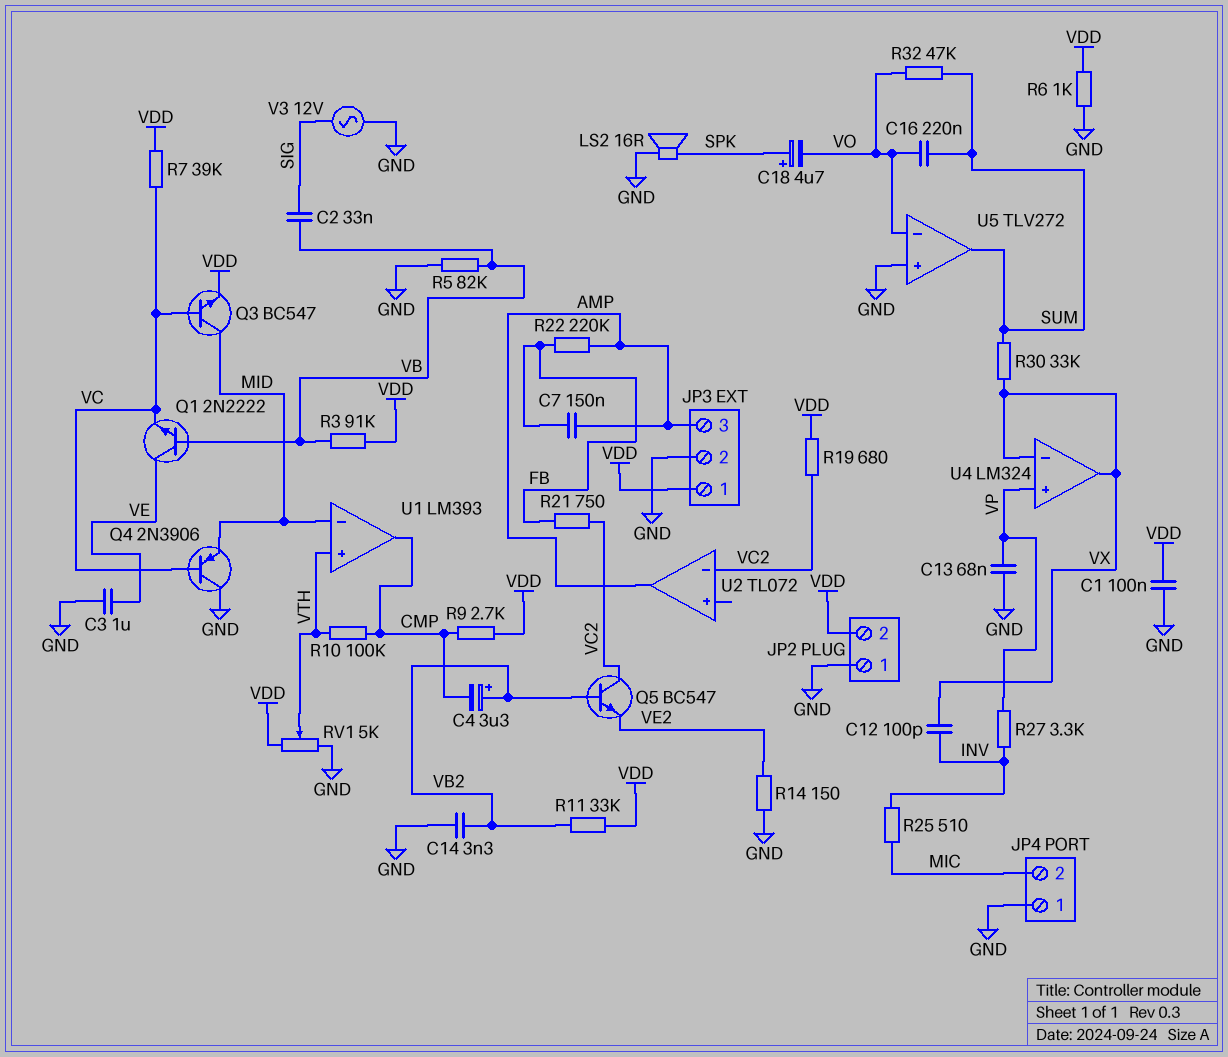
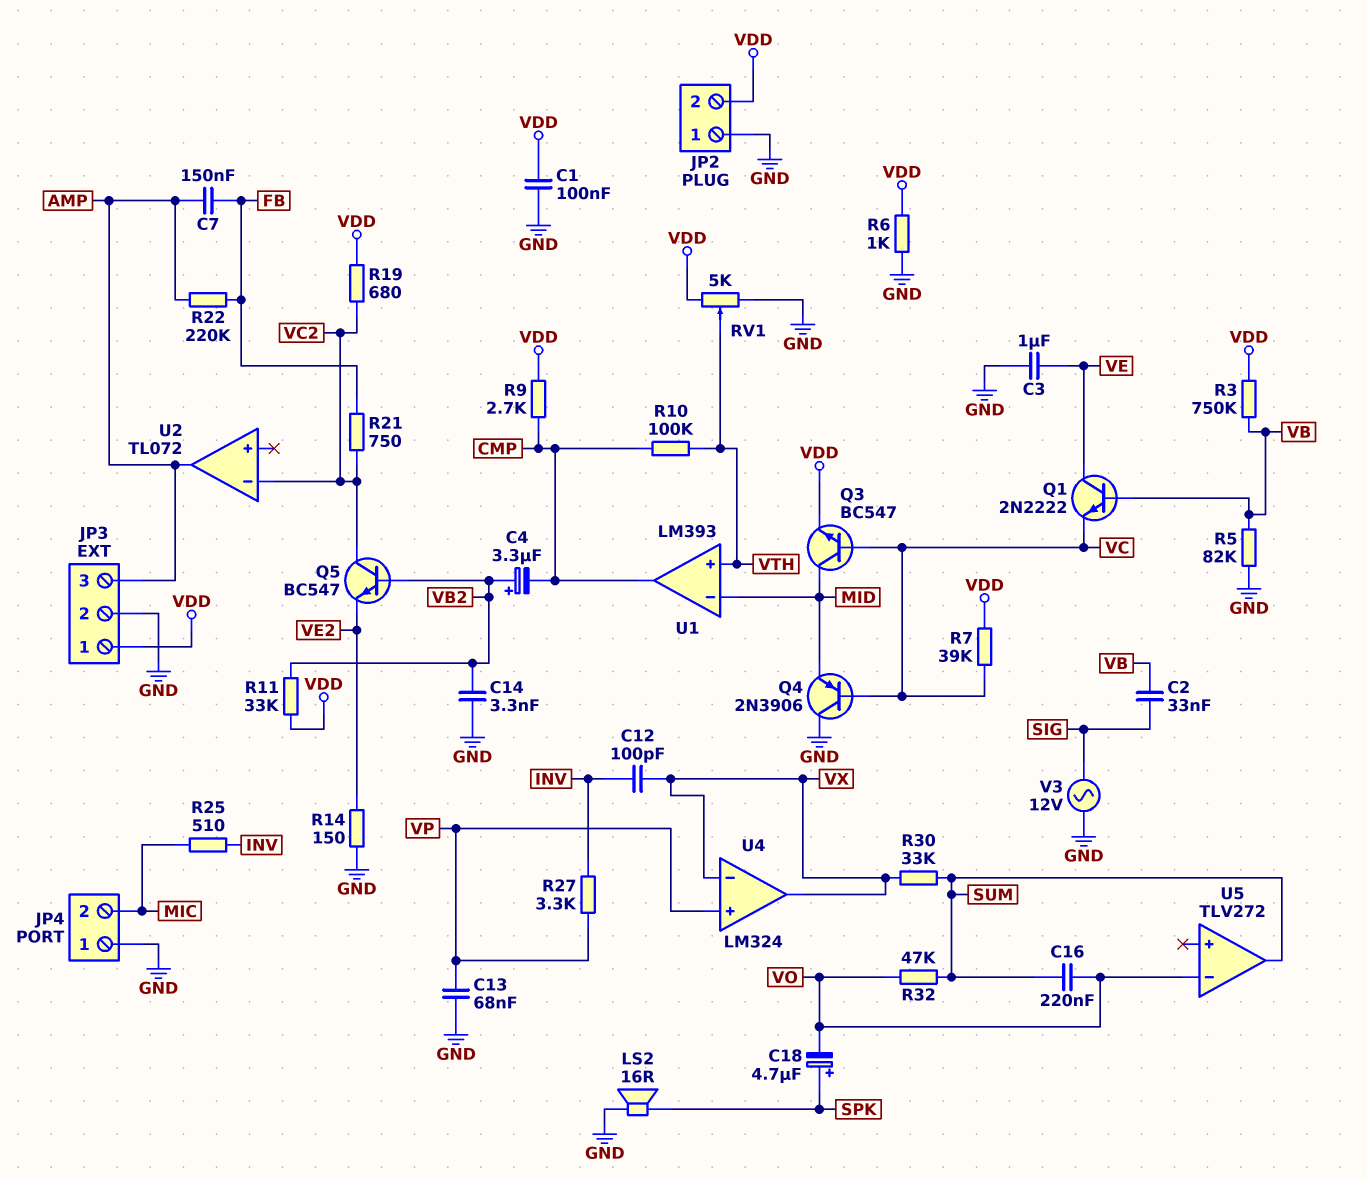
R3: 91k (VB, VDD) -> 750k (VB, VDD)
U5 pin in+: GND -> none

